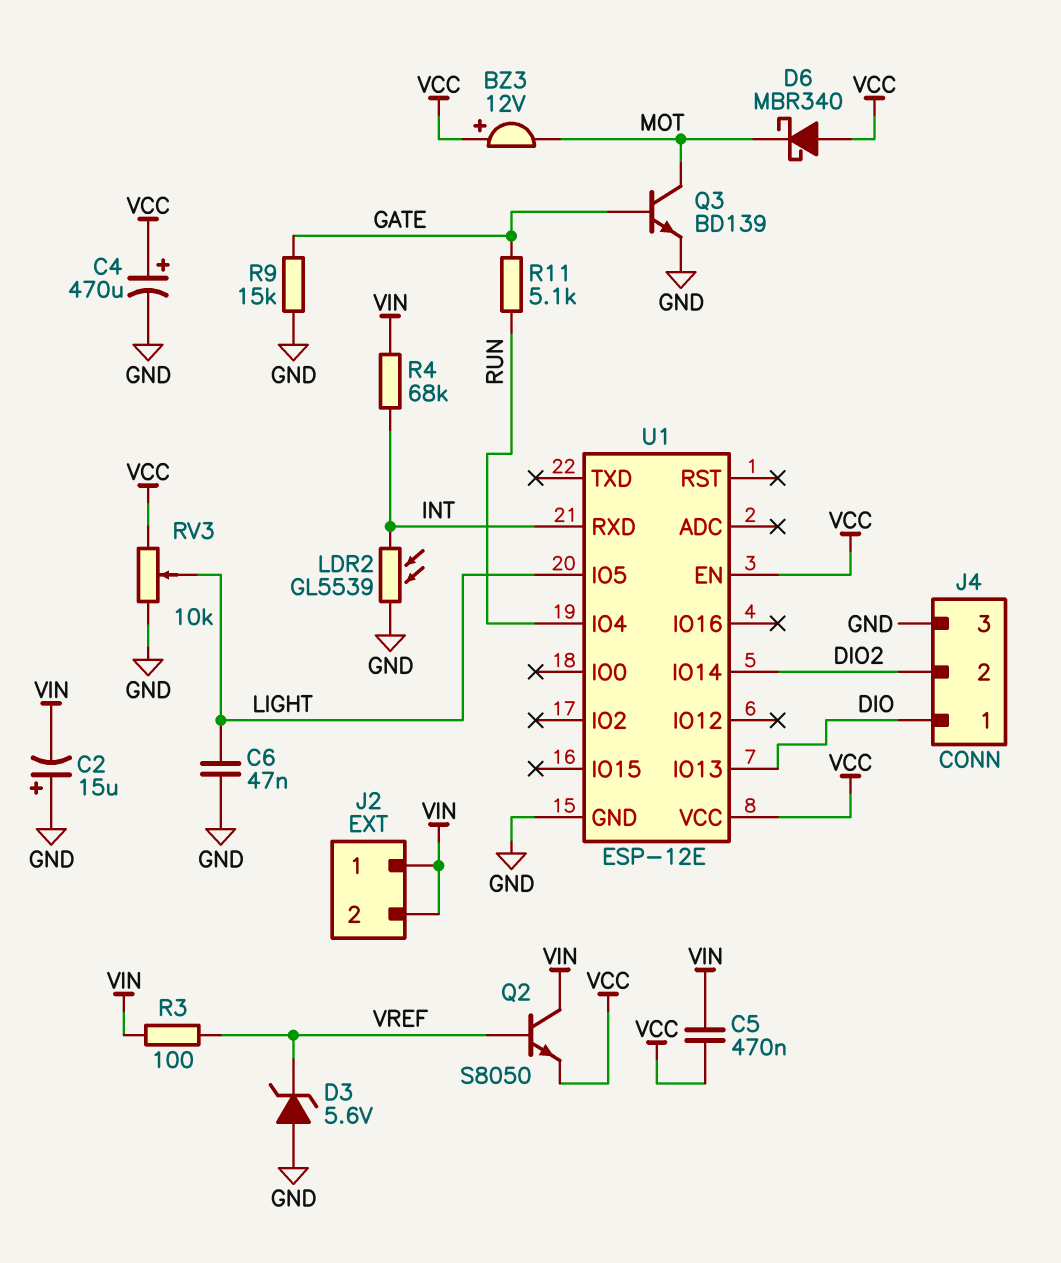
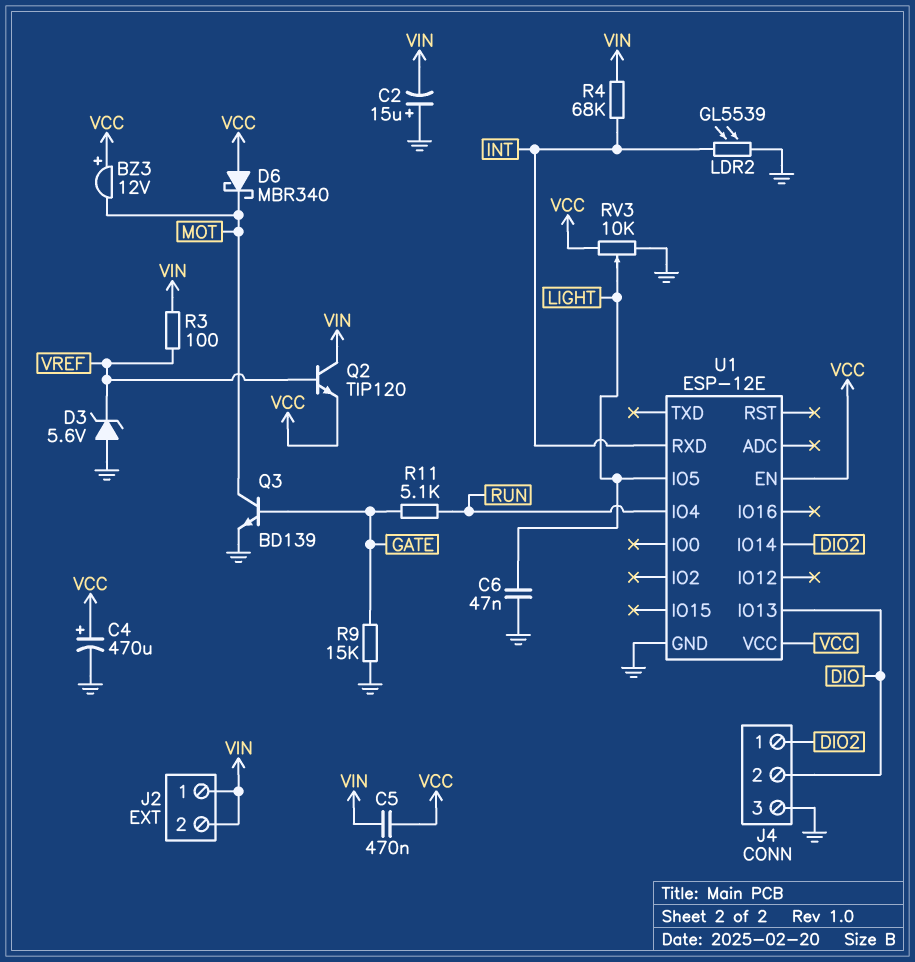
J4 pin 1: DIO -> DIO2
J4 pin 2: DIO2 -> DIO
Q2: NPN S8050 (B VREF, C VIN, E VCC) -> NPN TIP120 (B VREF, C VIN, E VCC)

